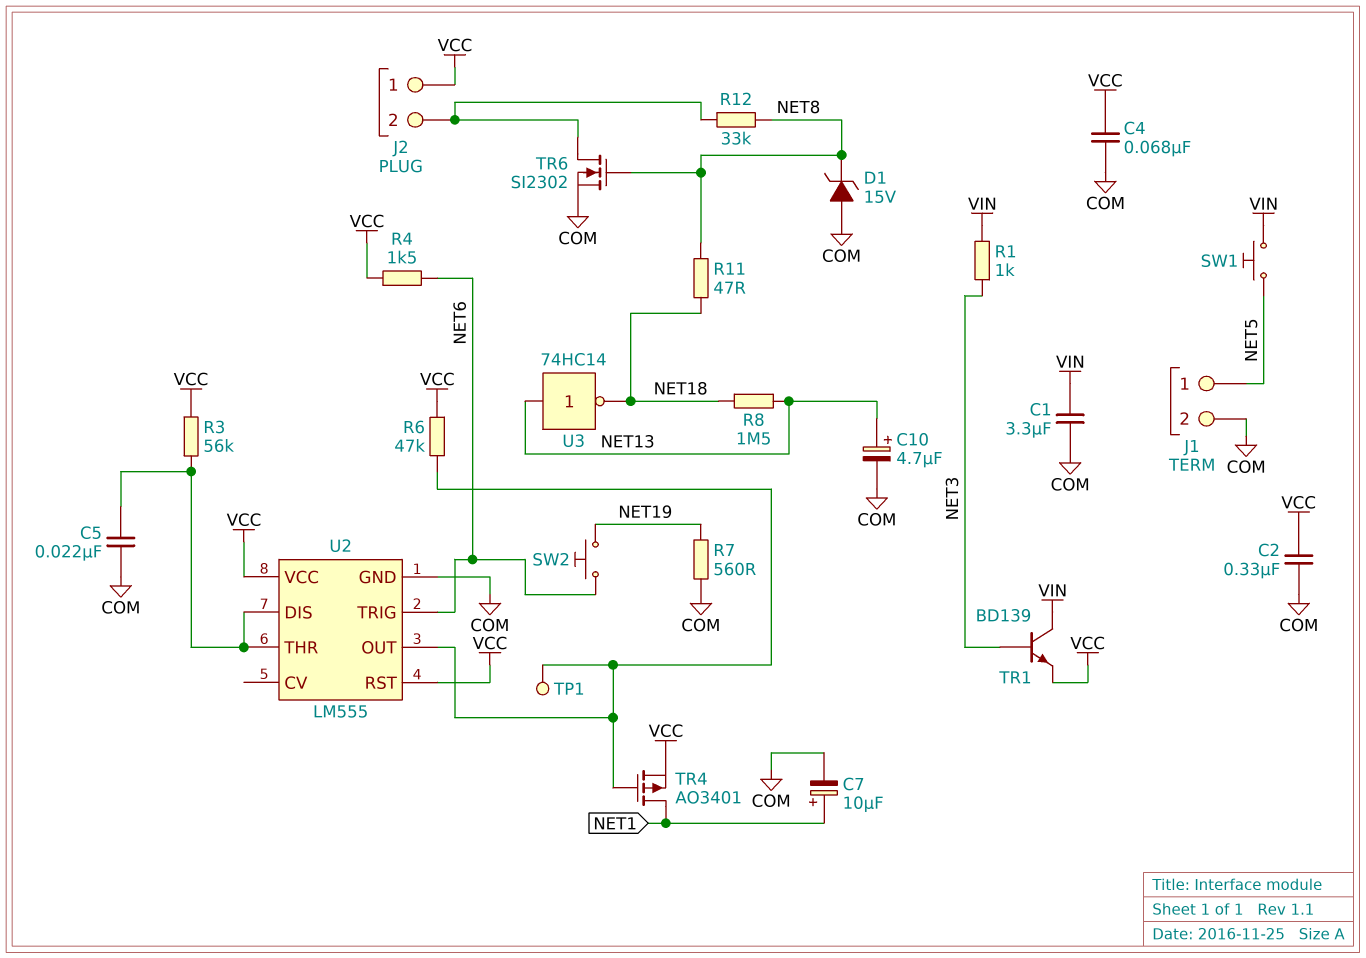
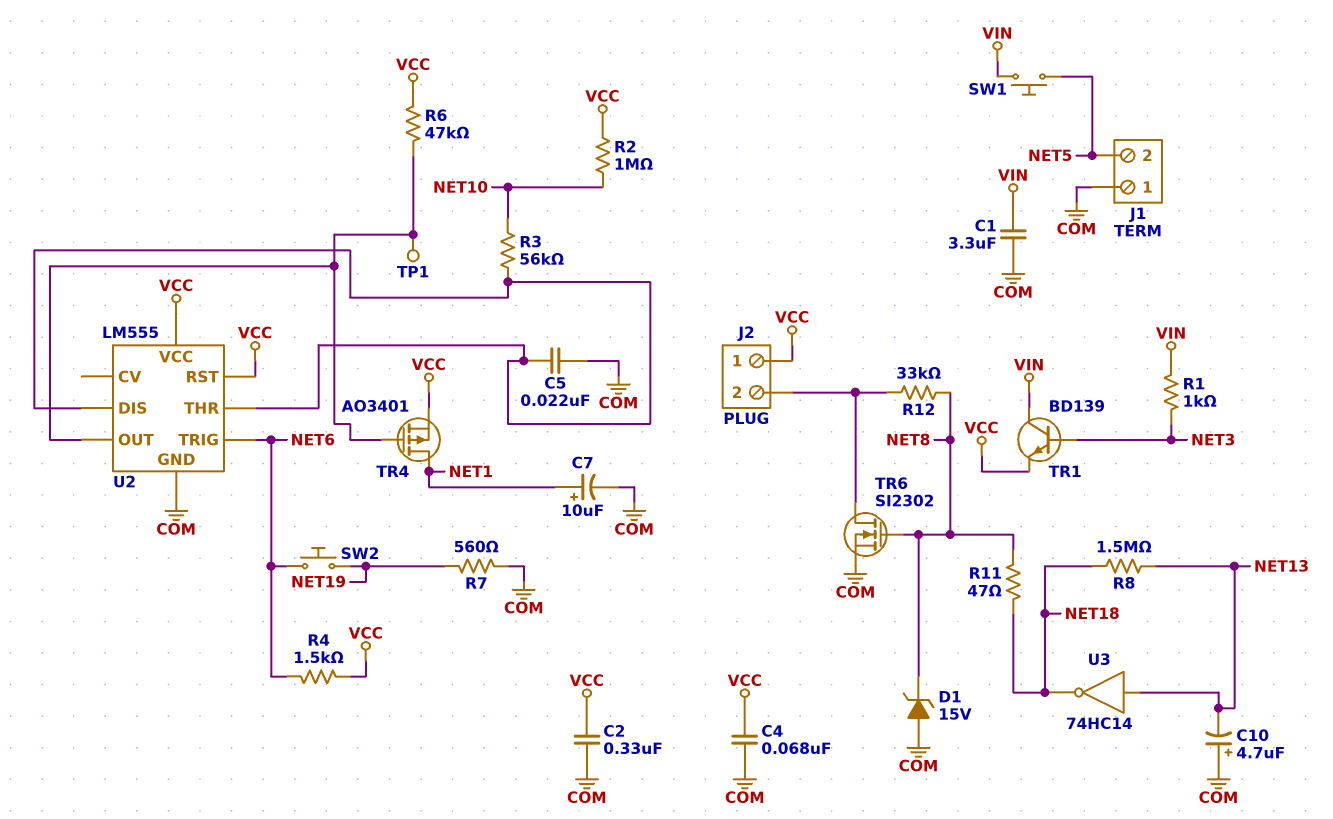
C10: 4.7uF (plus NET13, minus COM) -> 4.7uF (plus COM, minus NET13)
J1 pin 1: NET5 -> COM
J1 pin 2: COM -> NET5
R2: none -> 1M (NET10, VCC)
R3: 56k (U2/DIS, VCC) -> 56k (NET10, U2/DIS)

